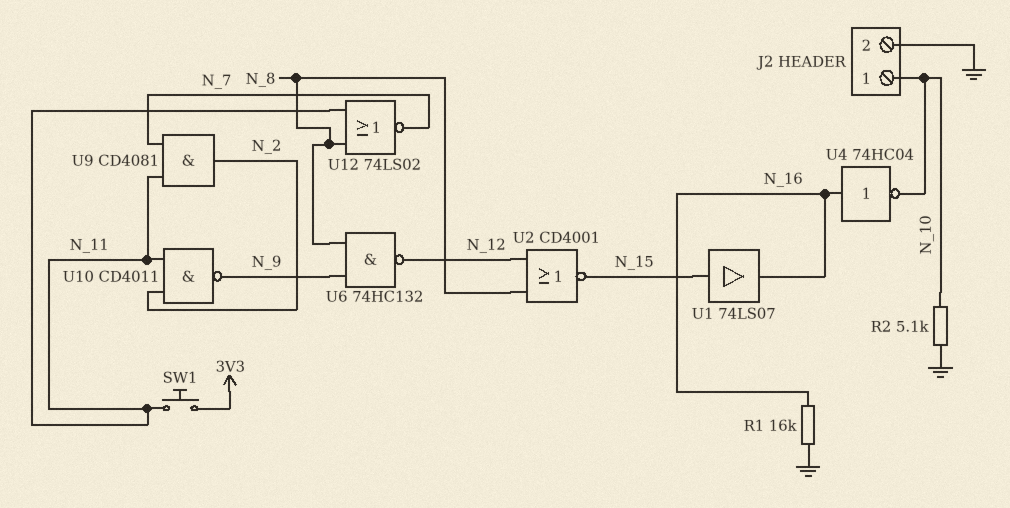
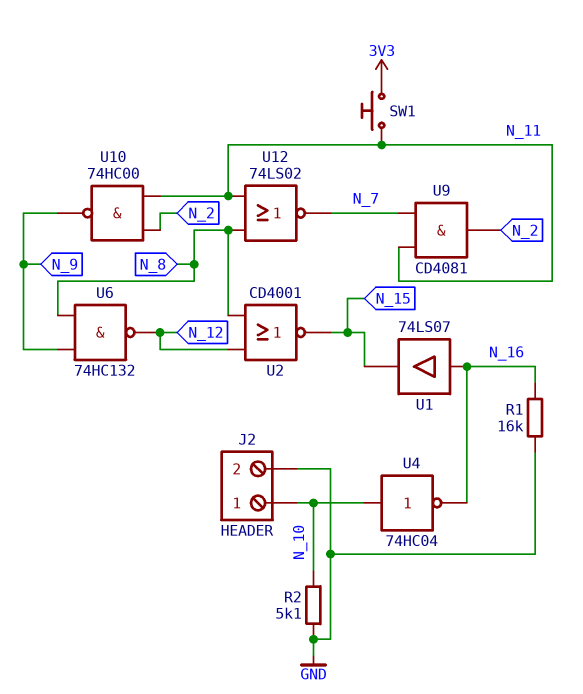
U1: buffer 74LS07 (in N_15, out N_16) -> buffer 74LS07 (in N_16, out N_15)
U4: NOT 74HC04 (in N_16, out N_10) -> NOT 74HC04 (in N_10, out N_16)
U10: NAND CD4011 (in N_2, in N_11, out N_9) -> NAND 74HC00 (in N_2, in N_11, out N_9)

